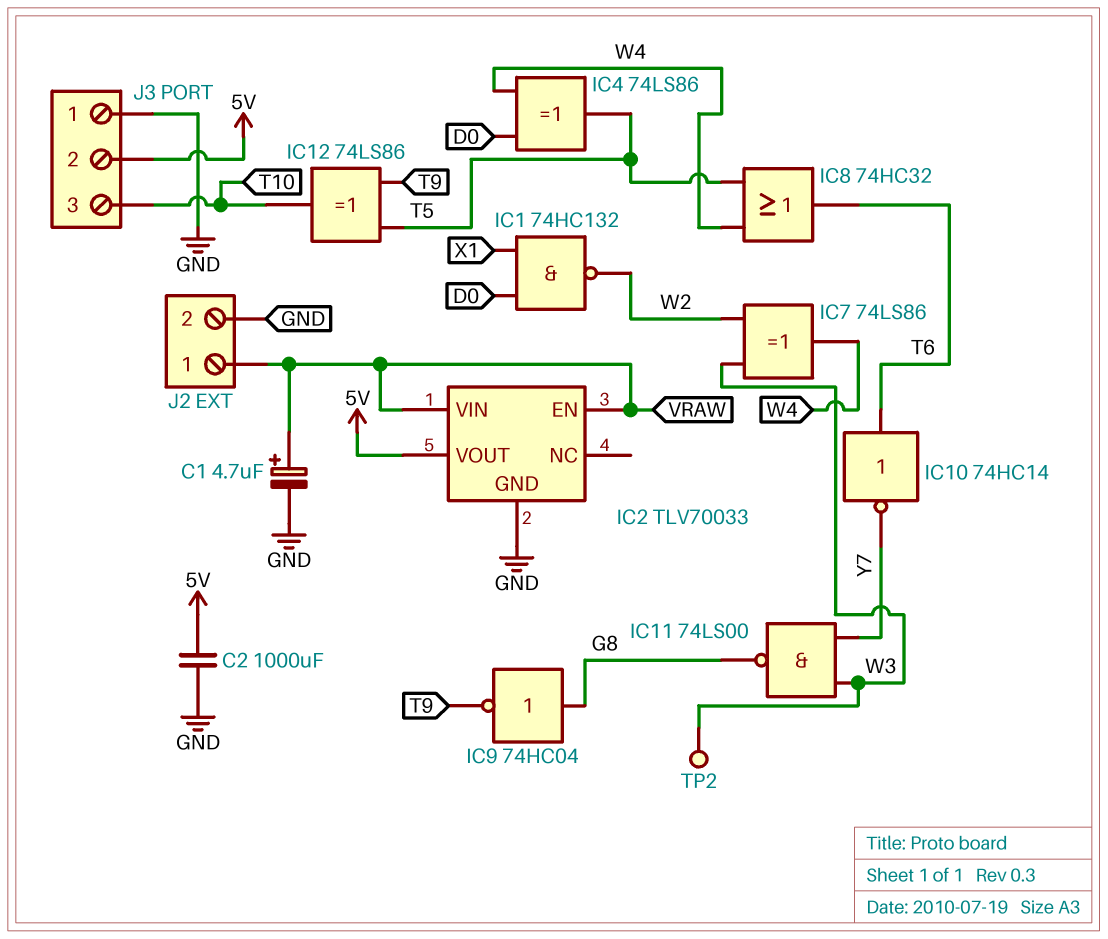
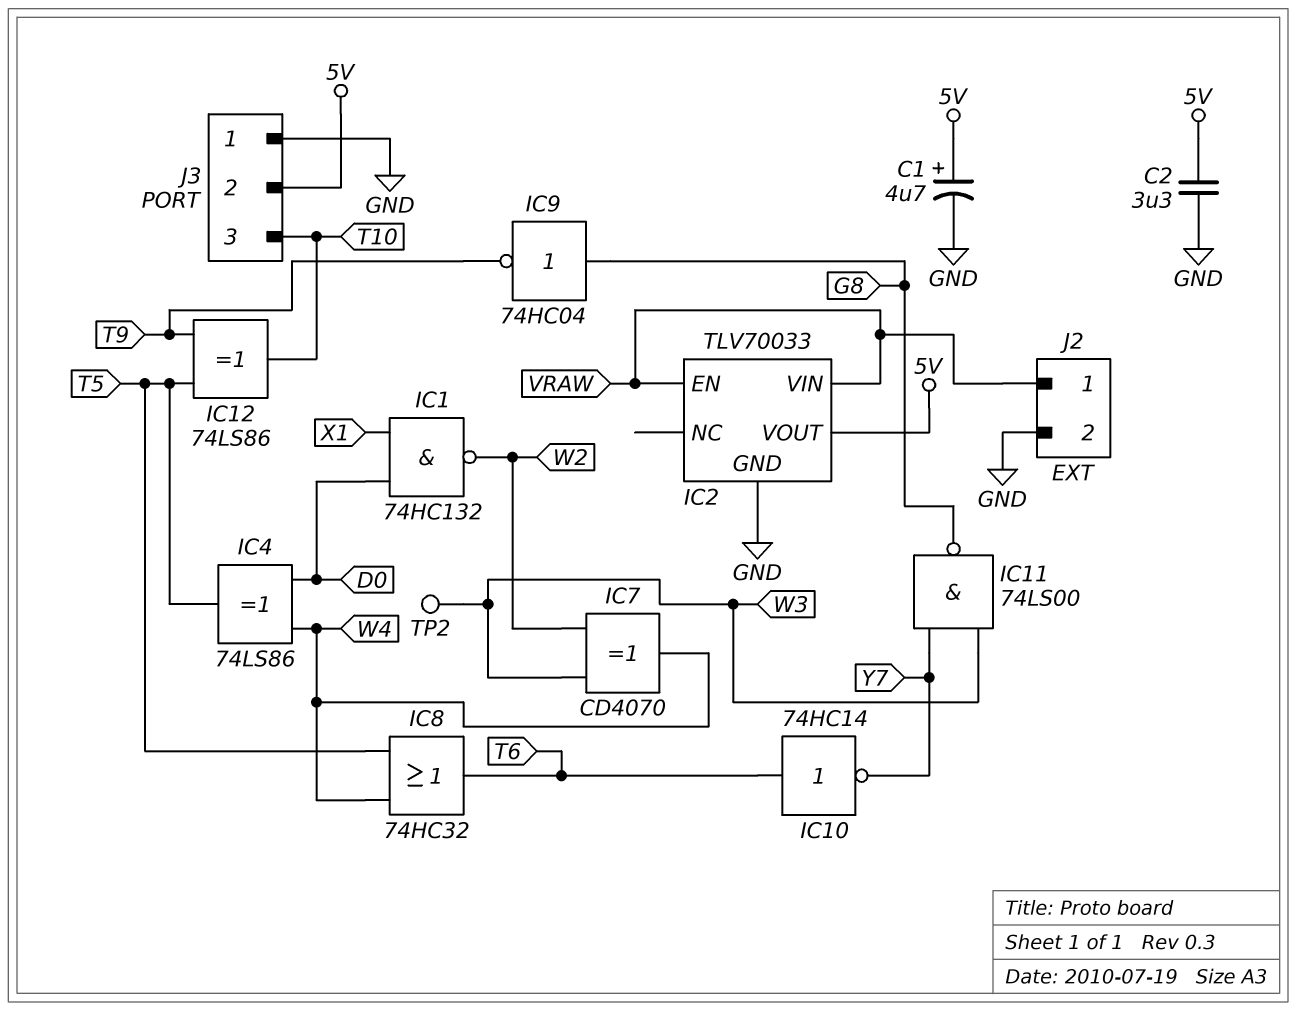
C1: 4.7uF (plus VRAW, minus GND) -> 4.7uF (plus 5V, minus GND)
C2: 1000uF (5V, GND) -> 3.3uF (5V, GND)
IC7: XOR 74LS86 (in W2, in W3, out W4) -> XOR CD4070 (in W2, in W3, out W4)

